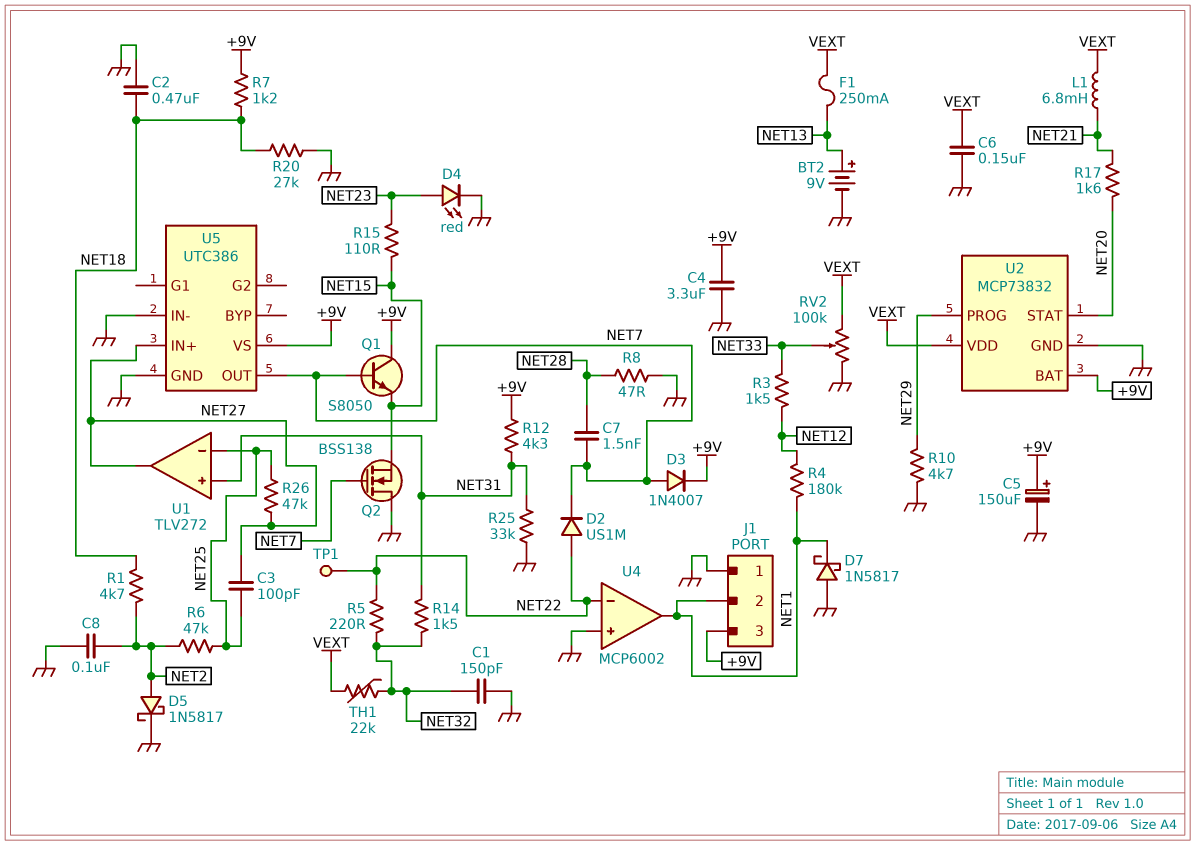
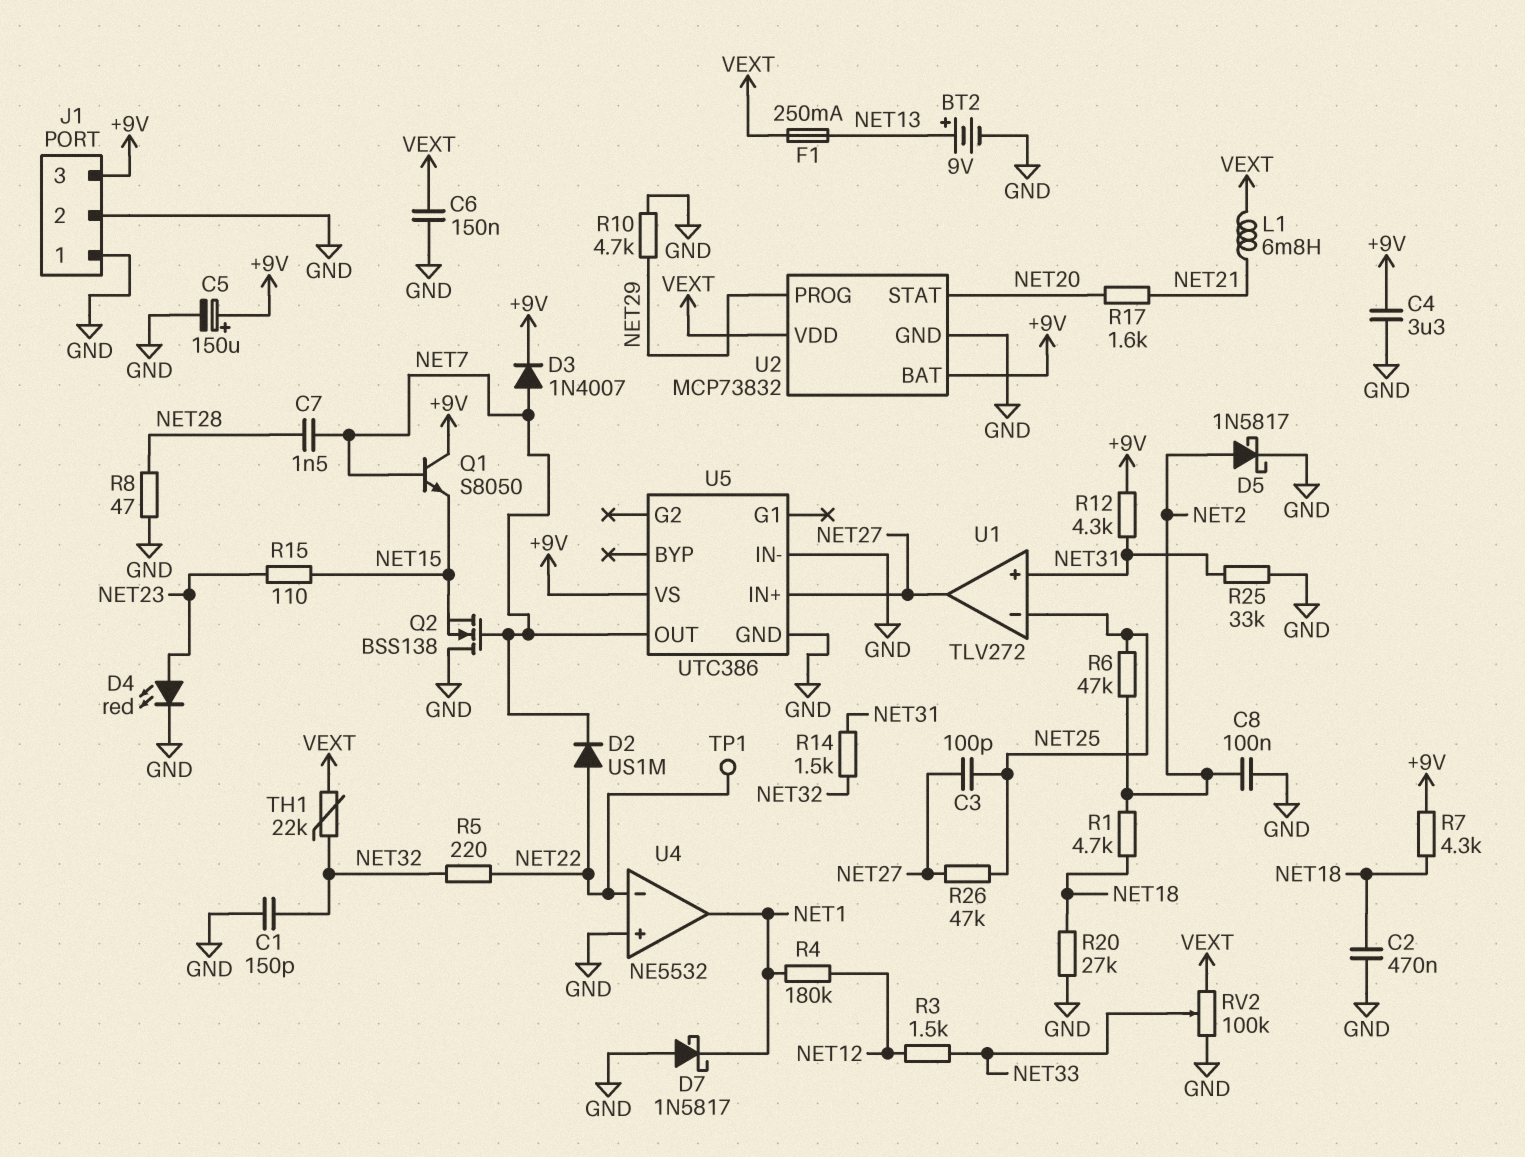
J1 pin 2: NET1 -> GND
R7: 1.2k (+9V, NET18) -> 4.3k (+9V, NET18)
U4: MCP6002 -> NE5532

